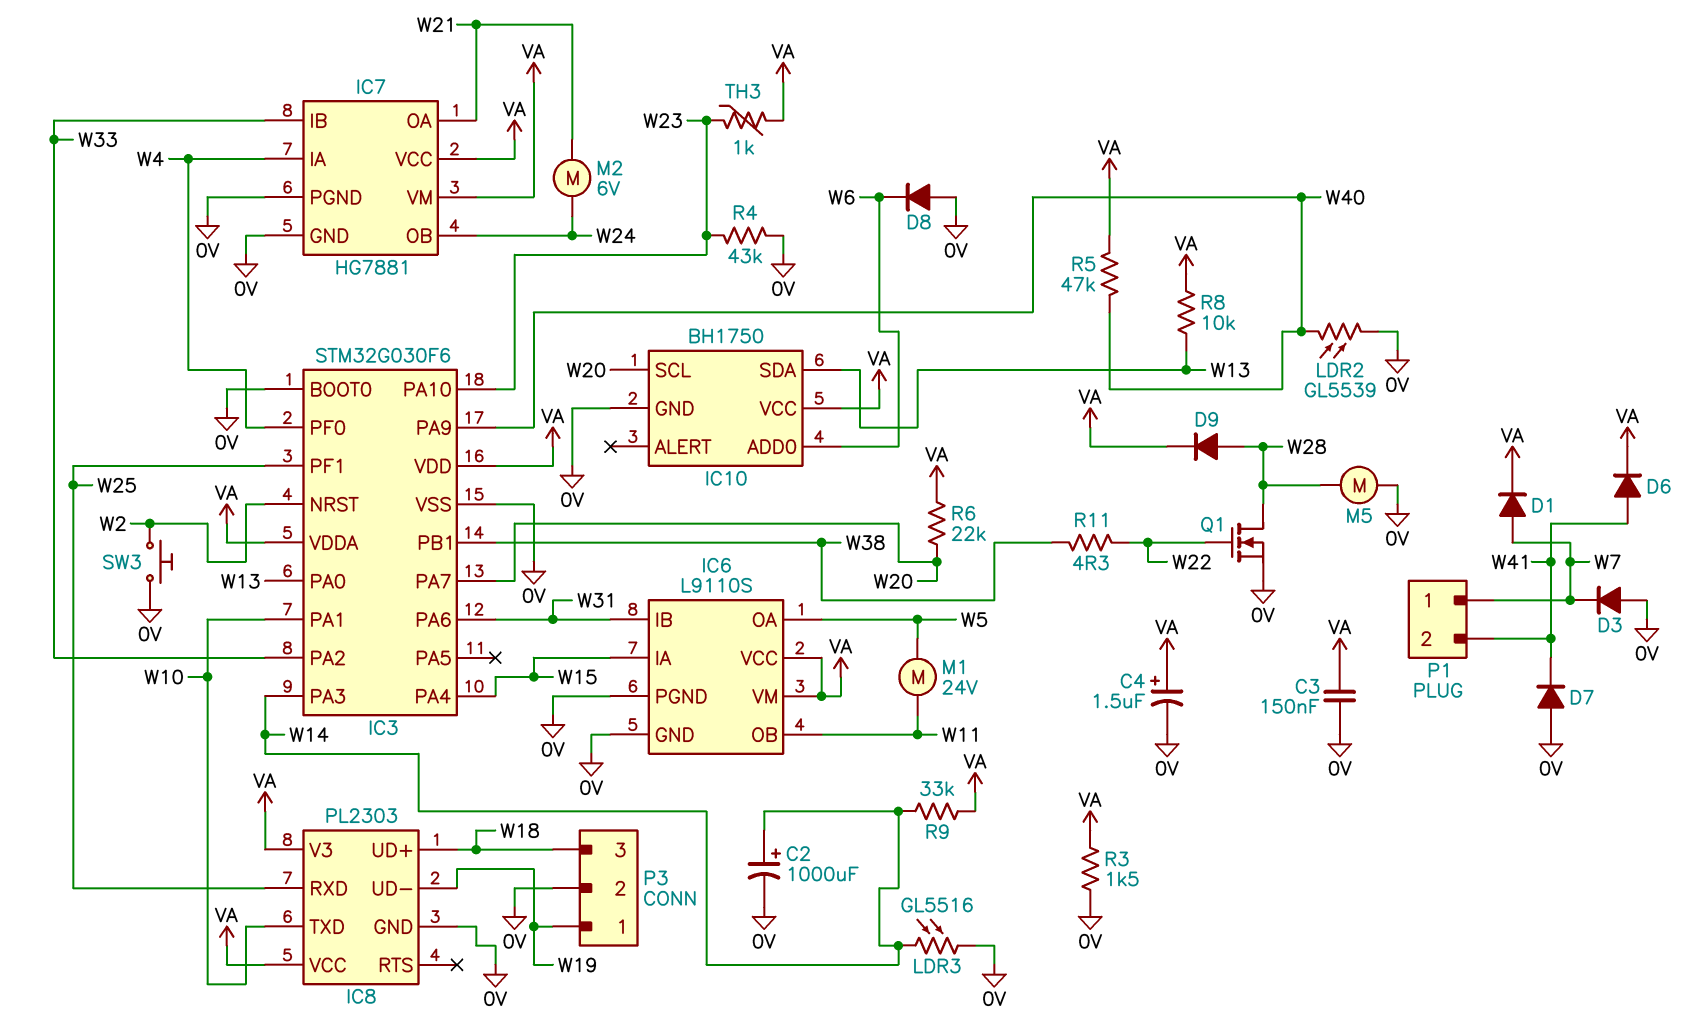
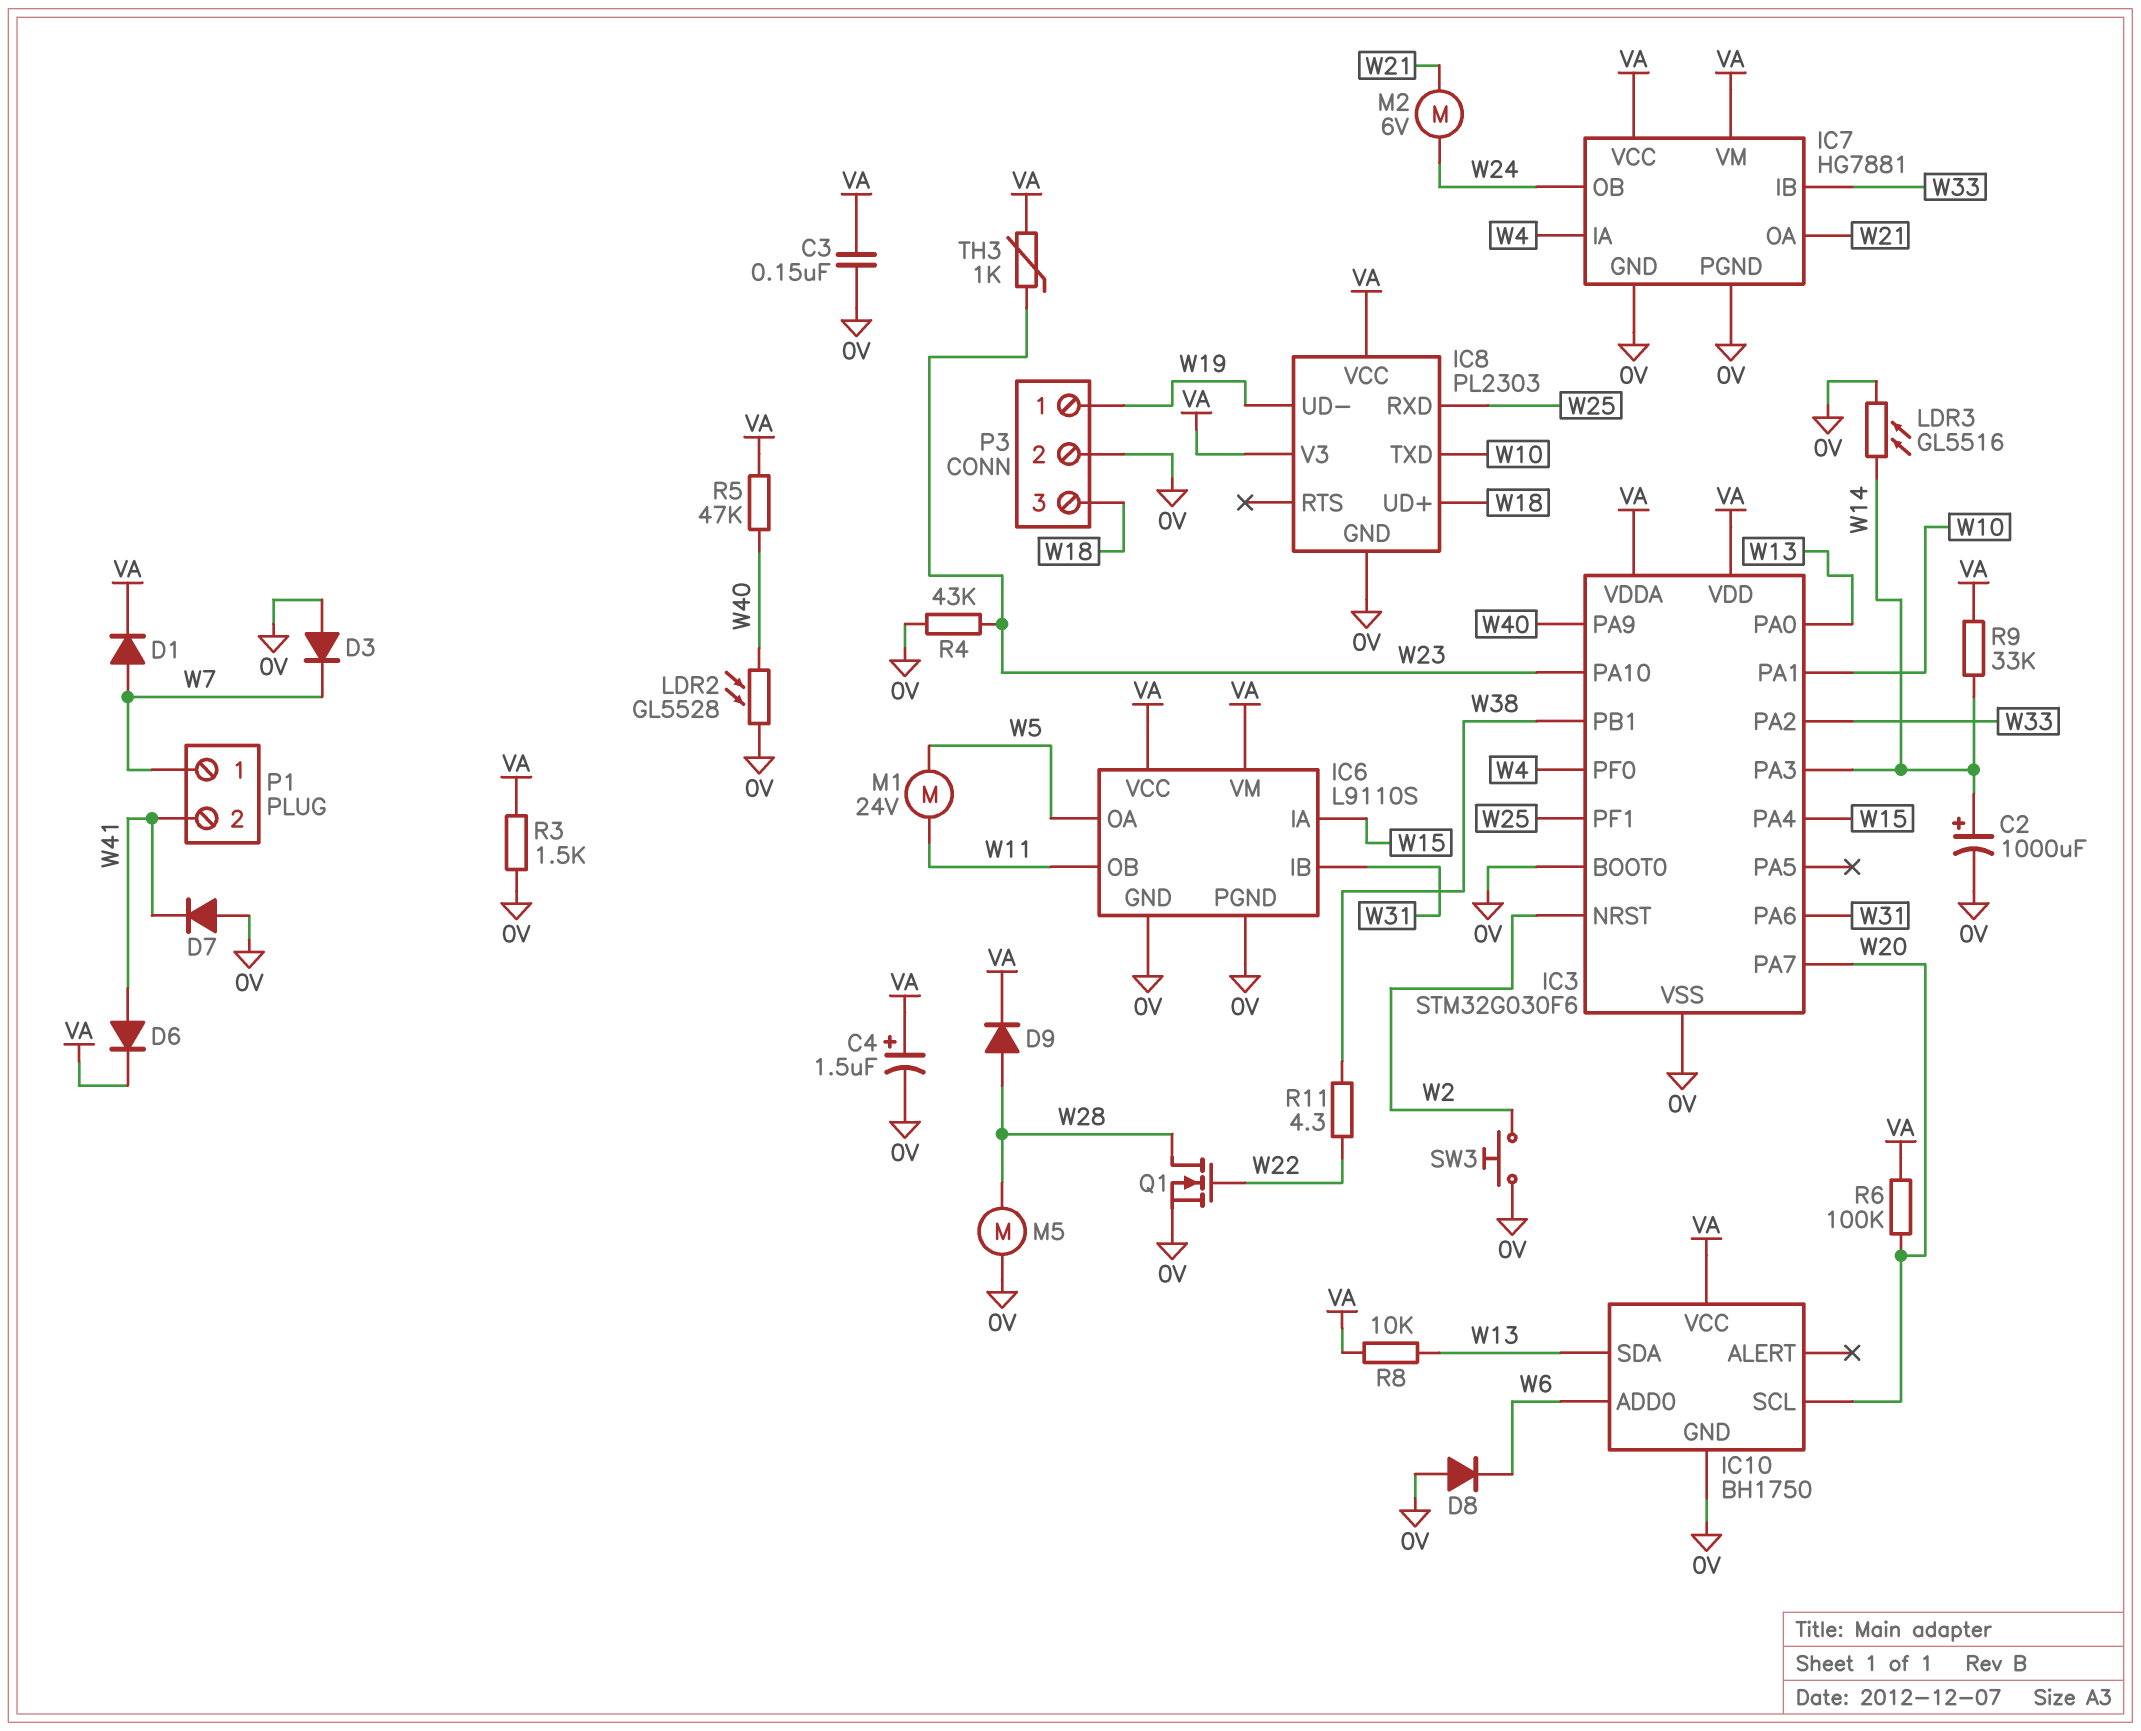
LDR2: GL5539 (0V, W40) -> GL5528 (0V, W40)
R6: 22k (VA, W20) -> 100k (VA, W20)

